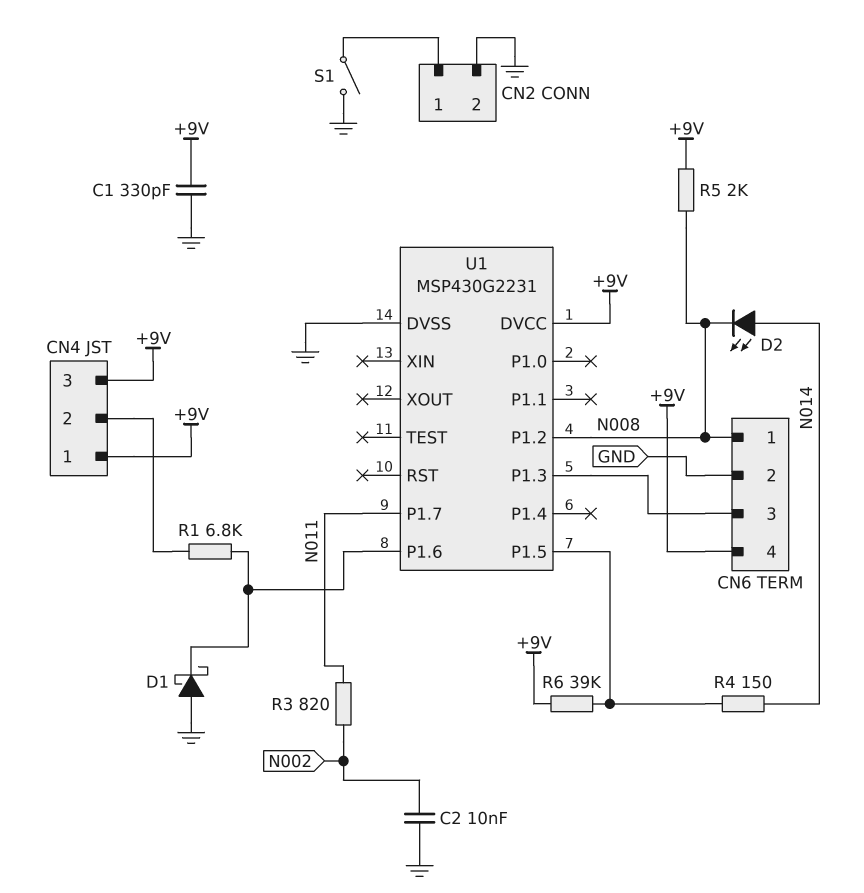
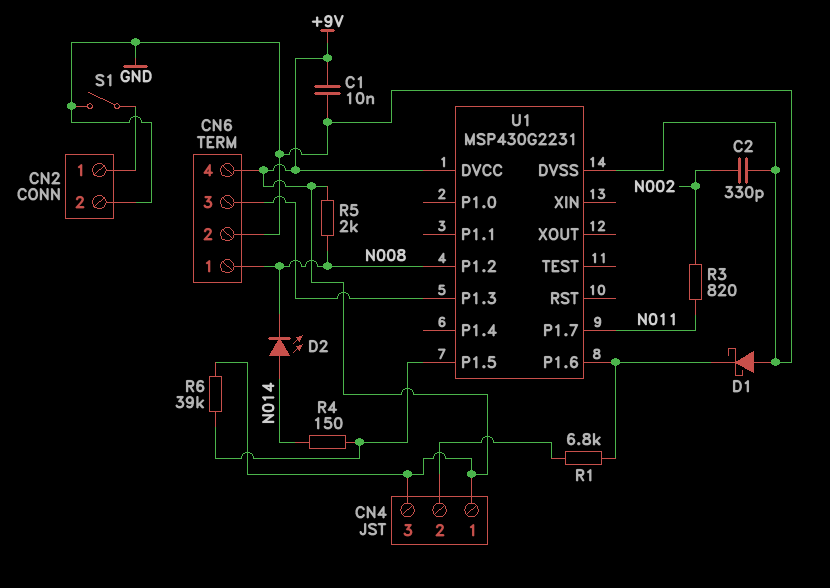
C1: 330pF (+9V, GND) -> 10nF (+9V, GND)
C2: 10nF (GND, N002) -> 330pF (GND, N002)

